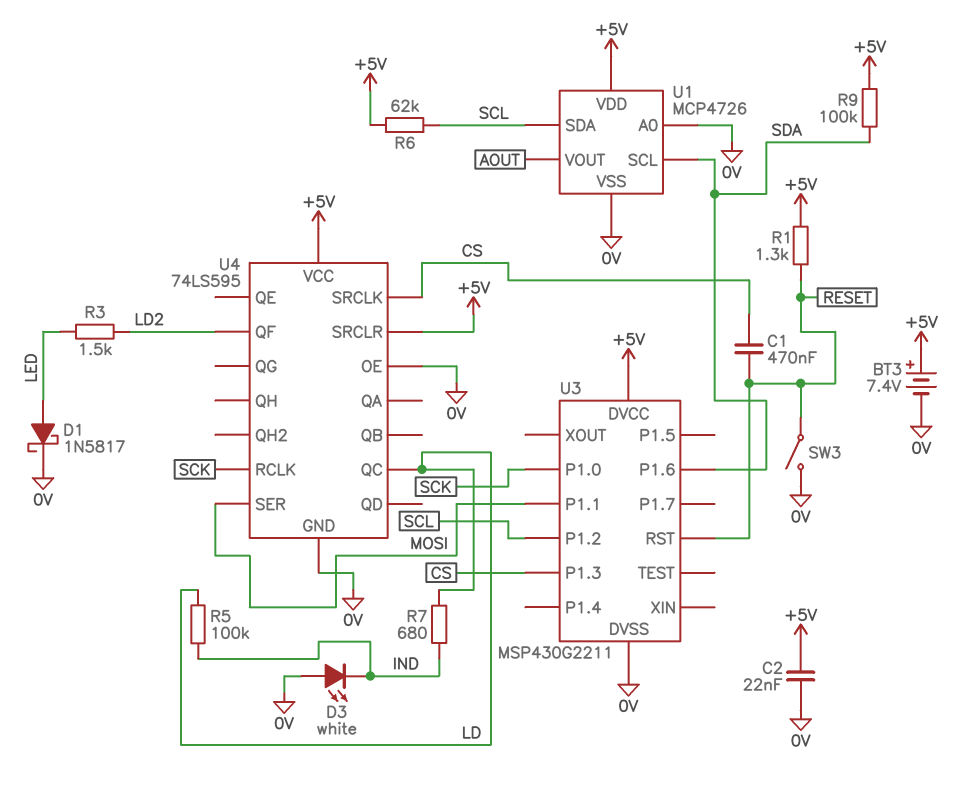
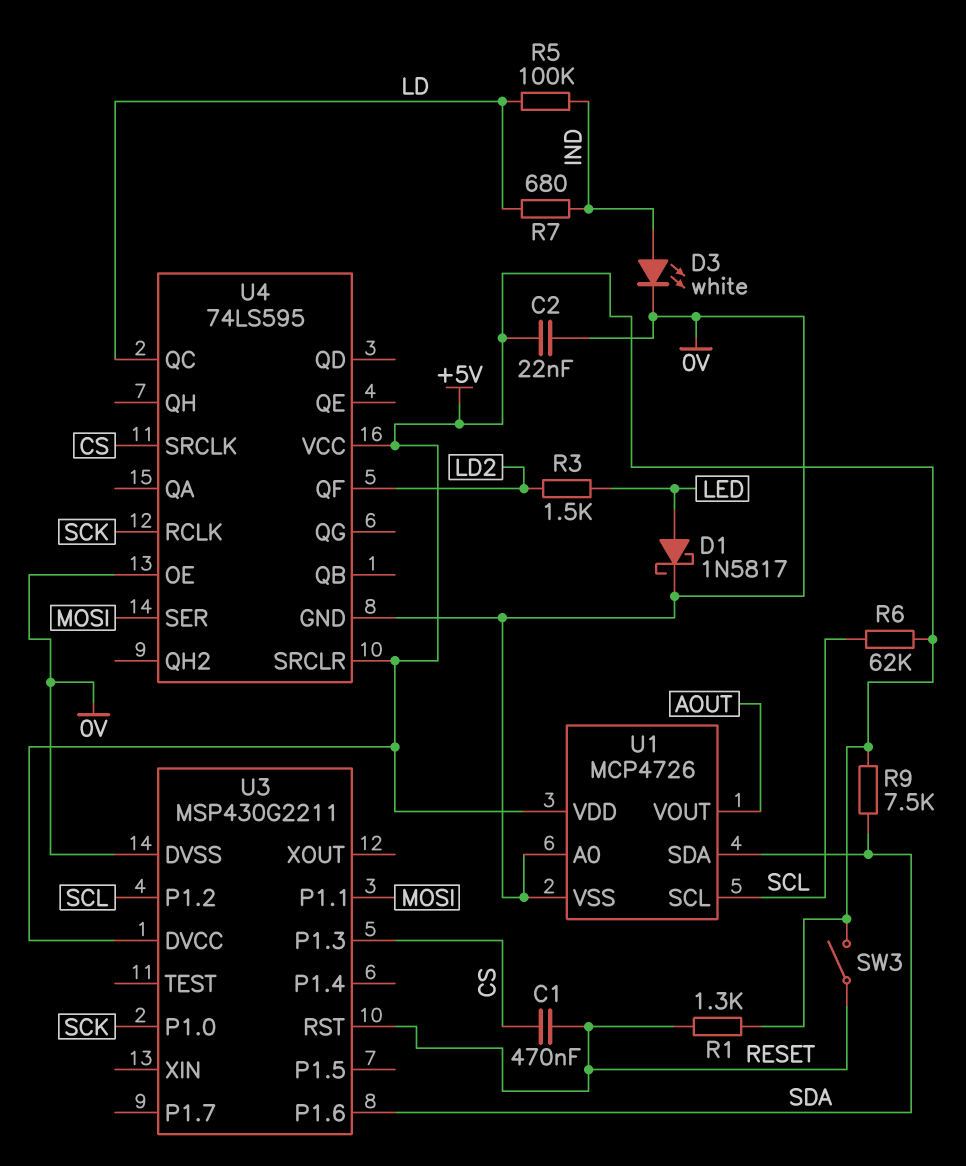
BT3: 7.4V (plus +5V, minus 0V) -> none
D3: LED white (A 0V, K IND) -> LED white (A IND, K 0V)
R9: 100k (+5V, SDA) -> 7.5k (+5V, SDA)
SW3: switch (0V, RESET) -> switch (+5V, RESET)
U1 pin SCL: SDA -> SCL
U1 pin SDA: SCL -> SDA

